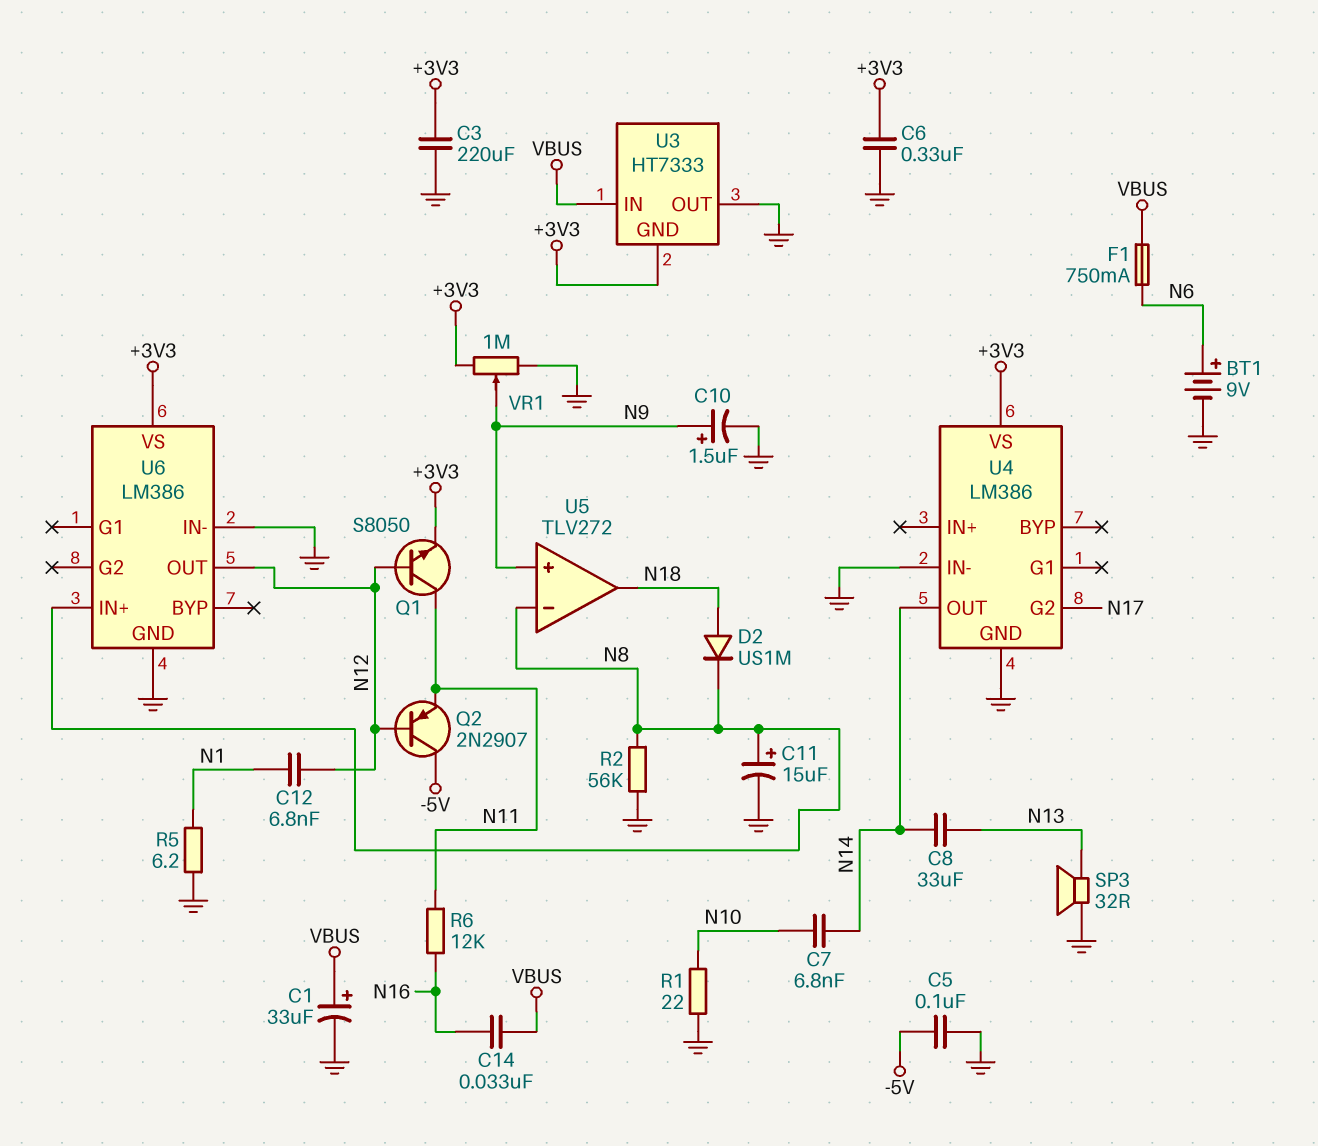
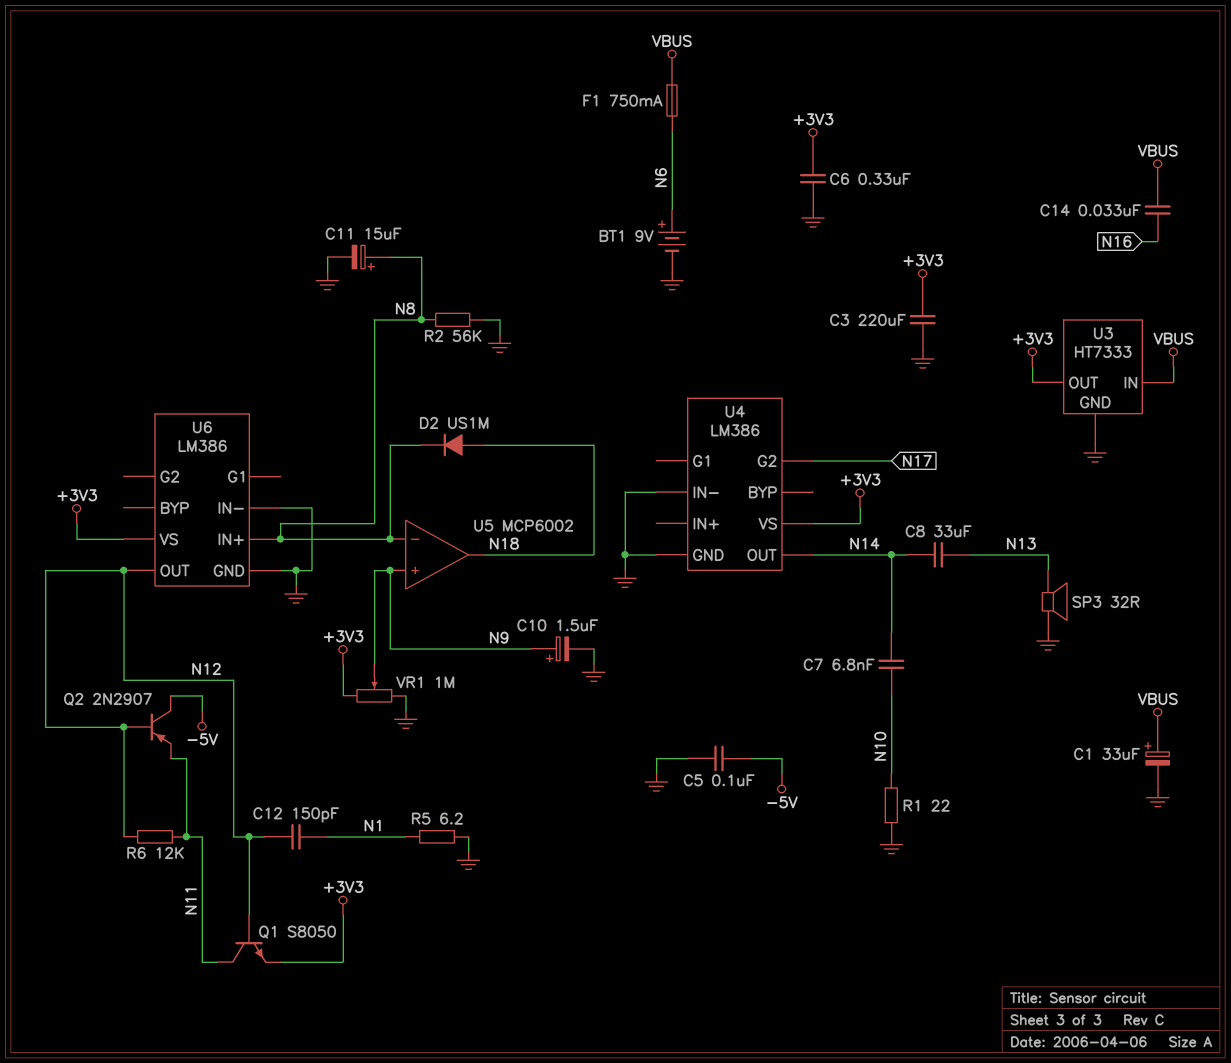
C12: 6.8nF (N1, N12) -> 150pF (N1, N12)
R6: 12k (N11, N16) -> 12k (N11, N12)
U3 pin GND: +3V3 -> GND
U3 pin OUT: GND -> +3V3
U5: TLV272 -> MCP6002

